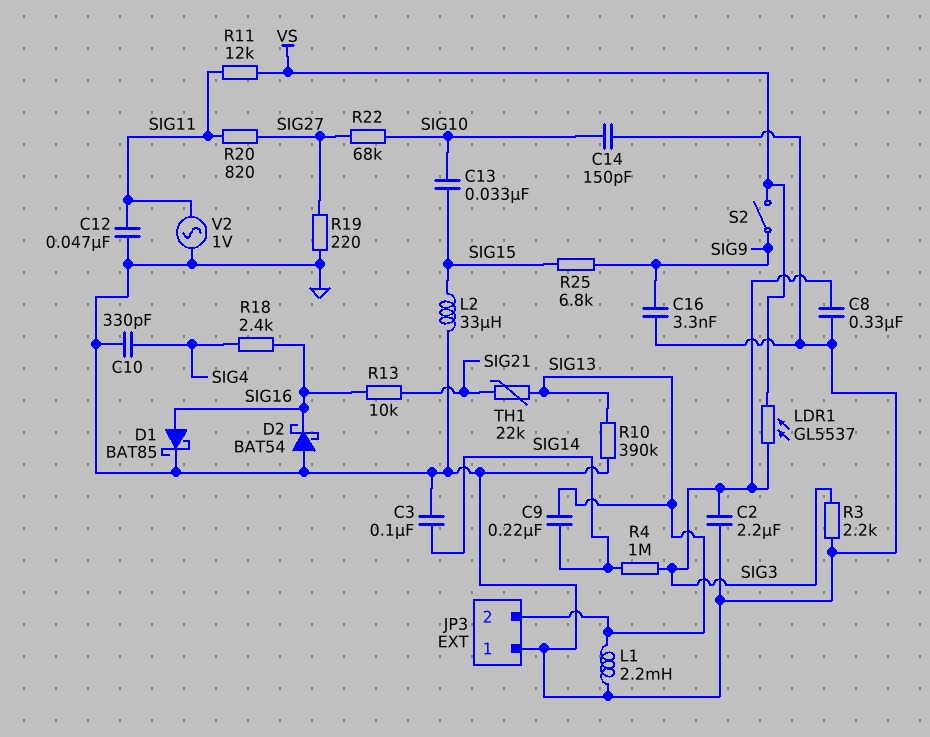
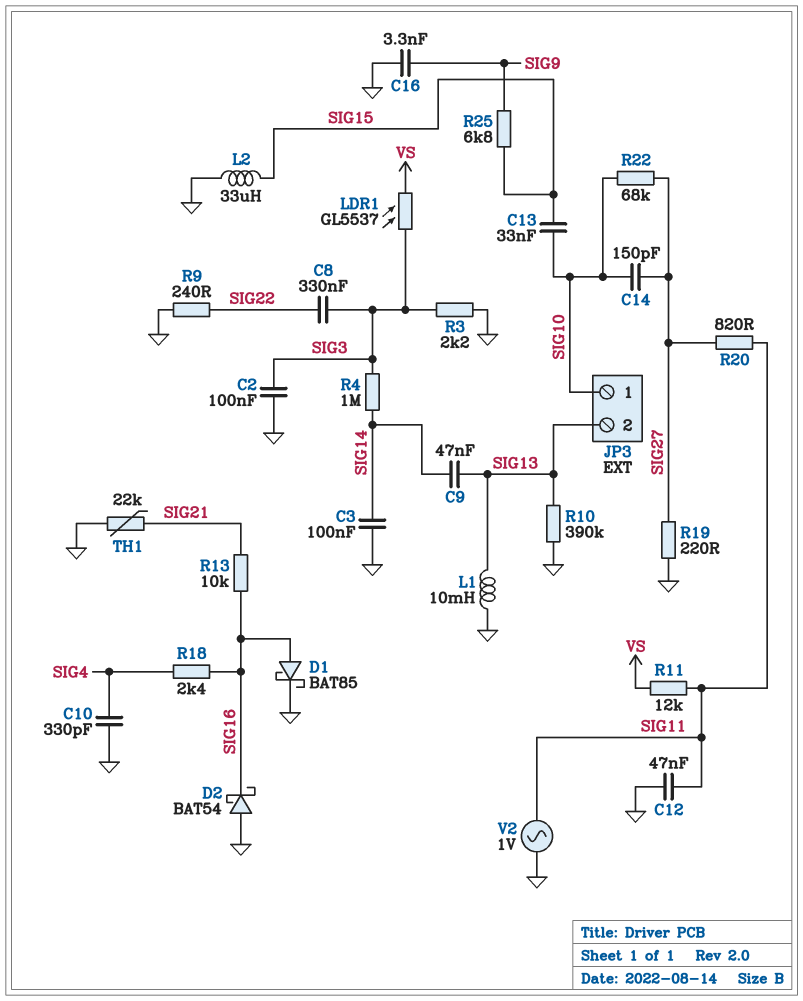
C2: 2.2uF (GND, SIG3) -> 100nF (GND, SIG3)
C8: 330nF (GND, SIG3) -> 330nF (SIG3, SIG22)
C9: 220nF (SIG13, SIG14) -> 47nF (SIG13, SIG14)
C14: 150pF (GND, SIG10) -> 150pF (SIG10, SIG27)
JP3 pin 1: GND -> SIG10
L1: 2.2mH (GND, SIG13) -> 10mH (GND, SIG13)
R9: none -> 240 (GND, SIG22)
S2: switch (SIG9, VS) -> none
TH1: 22k (SIG13, SIG21) -> 22k (GND, SIG21)

